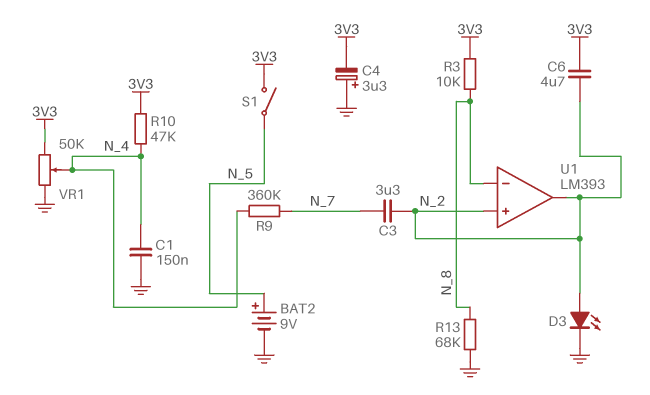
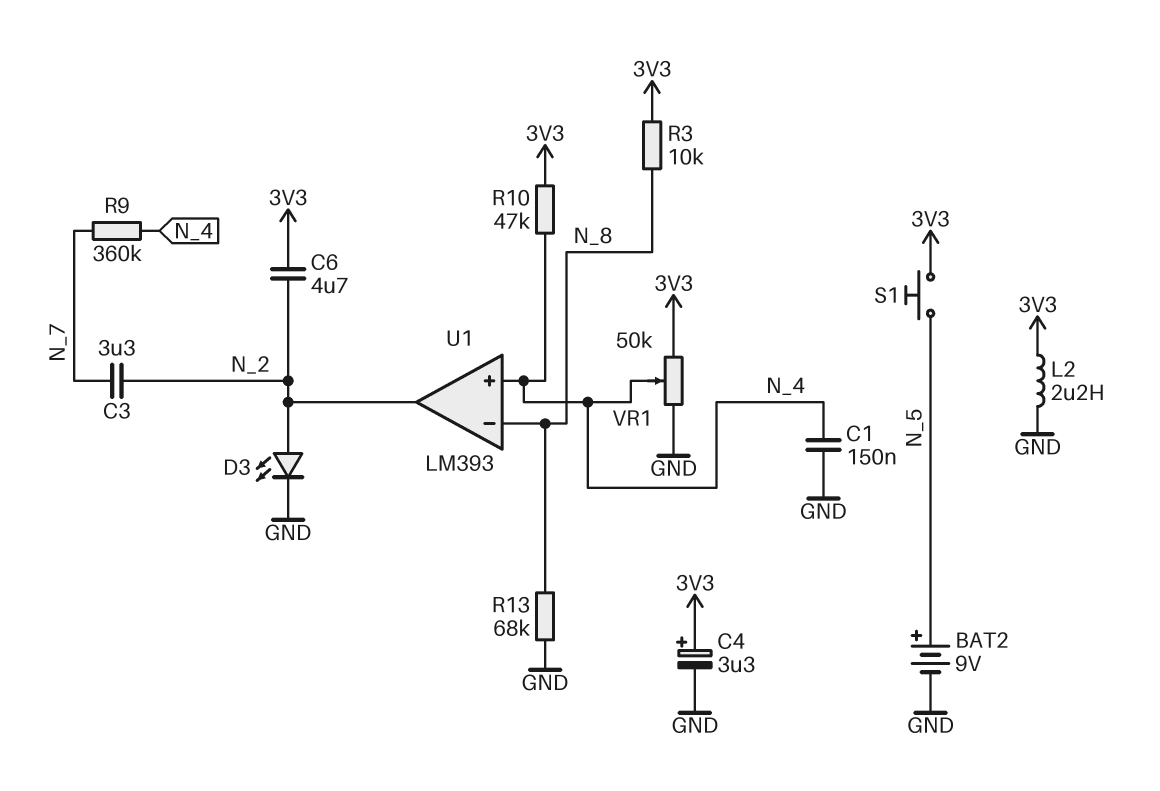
C4: 3.3uF (plus GND, minus 3V3) -> 3.3uF (plus 3V3, minus GND)
L2: none -> 2.2uH (3V3, GND)
S1: switch (3V3, N_5) -> button (3V3, N_5)
U1 pin in+: N_2 -> N_4

